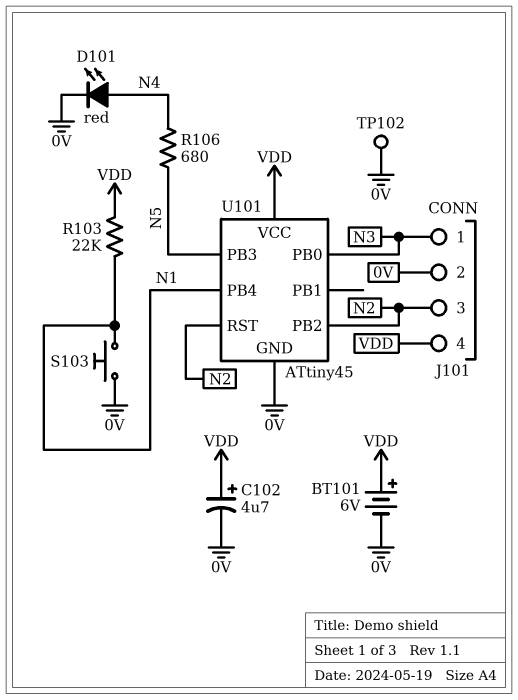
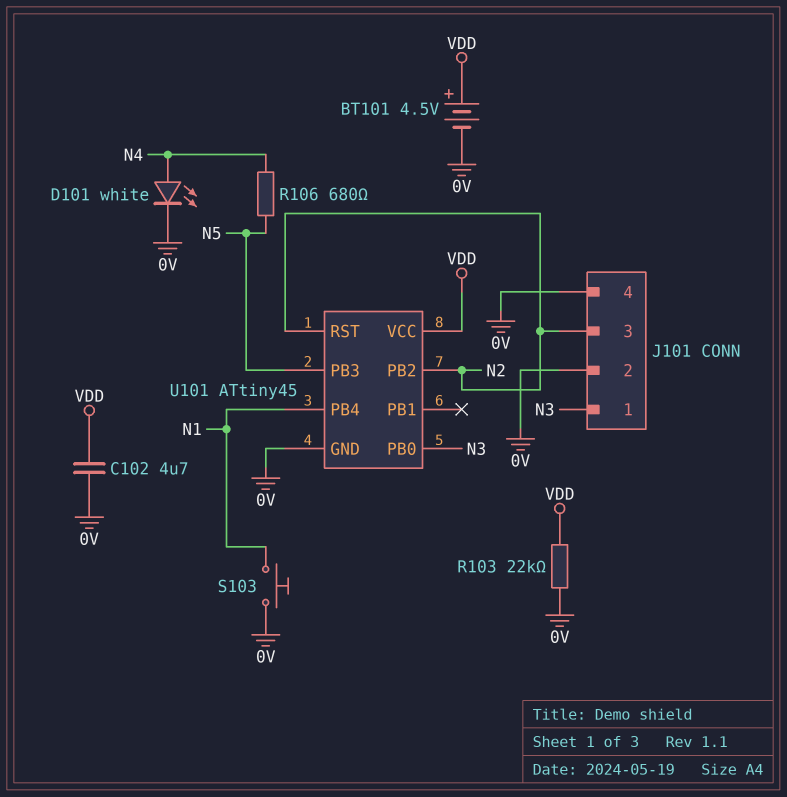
BT101: 6V (plus VDD, minus 0V) -> 4.5V (plus VDD, minus 0V)
C102: 4.7uF (plus VDD, minus 0V) -> 4.7uF (0V, VDD)
D101: LED red (A N4, K 0V) -> LED white (A N4, K 0V)
J101 pin 4: VDD -> 0V
R103: 22k (N1, VDD) -> 22k (0V, VDD)
TP102: test point (0V) -> none

